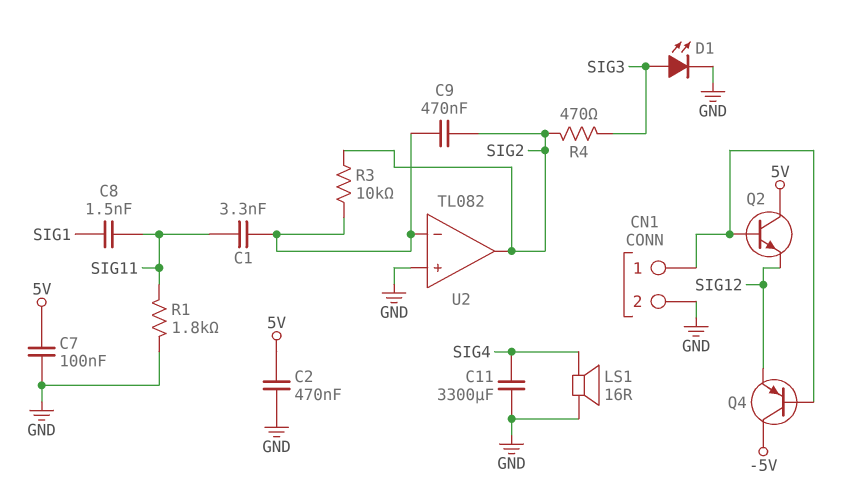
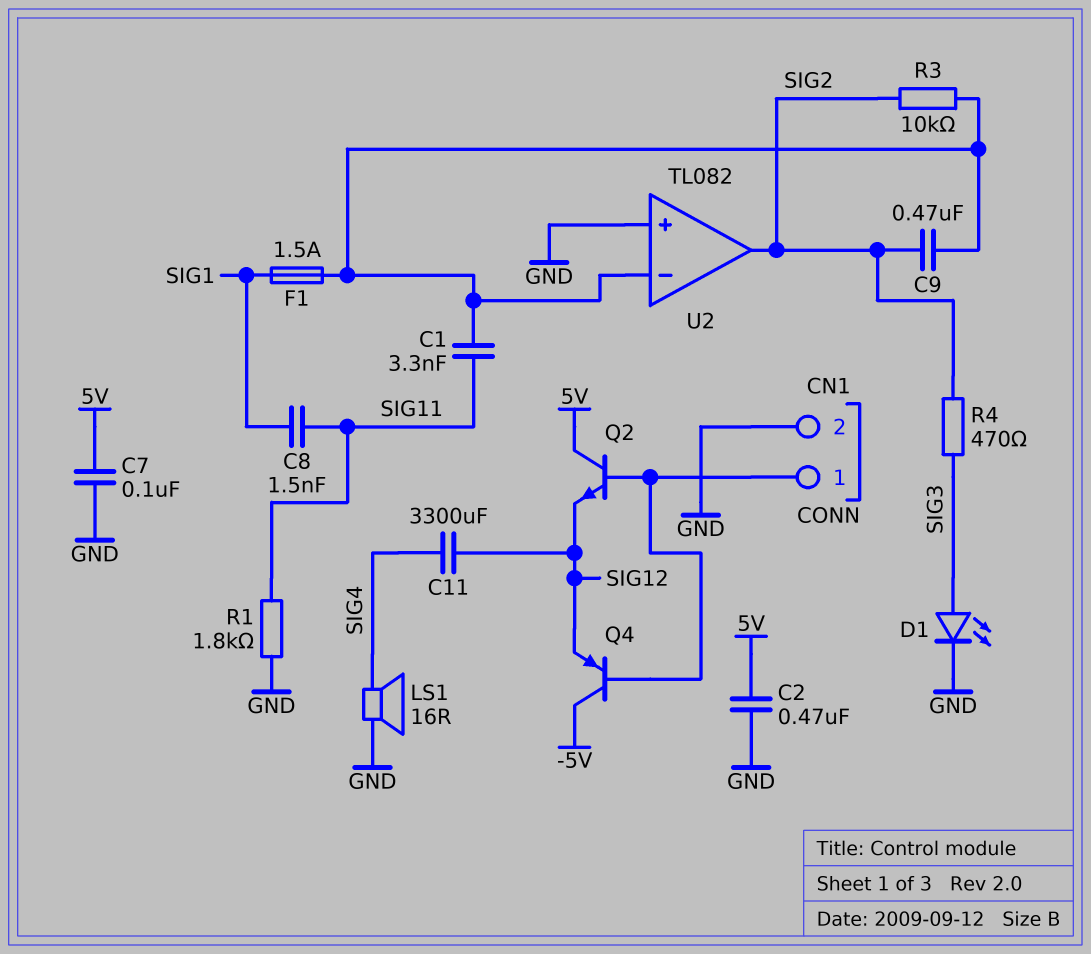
C11: 3300uF (GND, SIG4) -> 3300uF (SIG4, SIG12)
F1: none -> 1.5A (SIG1, U2/in-)

